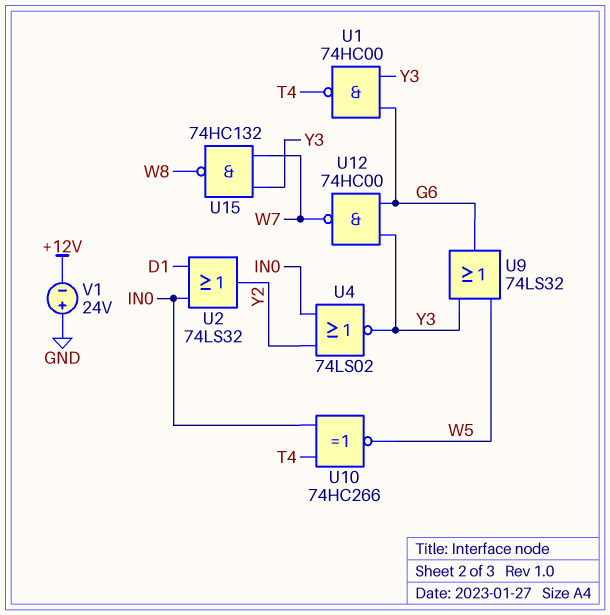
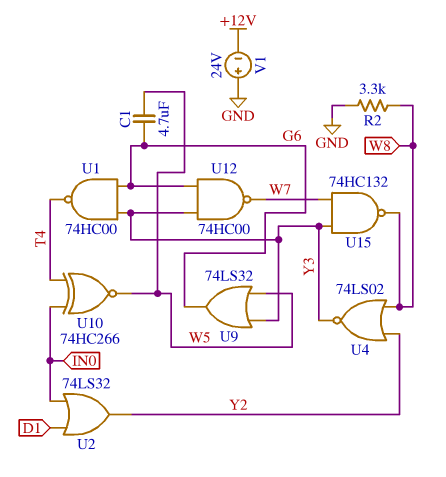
C1: none -> 4.7uF (G6, W5)
R2: none -> 3.3k (GND, W8)
U4: NOR 74LS02 (in IN0, in Y2, out Y3) -> NOR 74LS02 (in W8, in Y2, out Y3)

